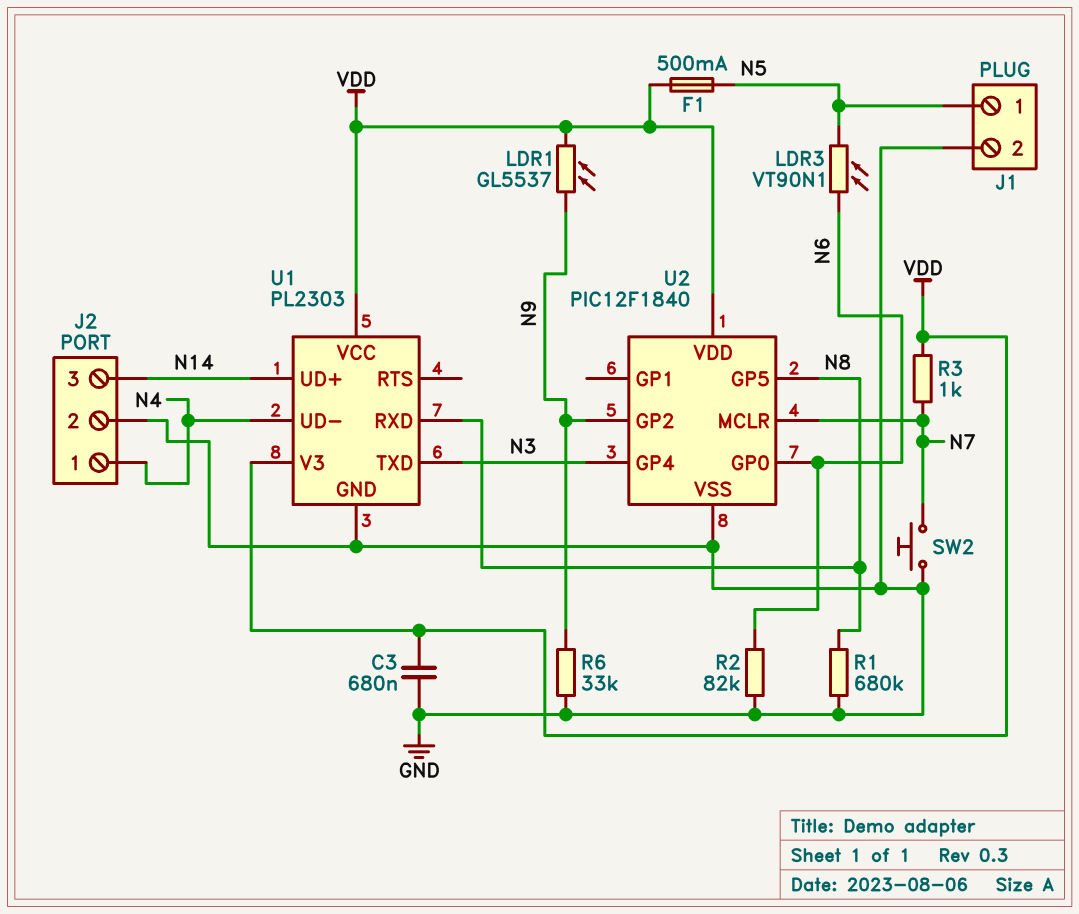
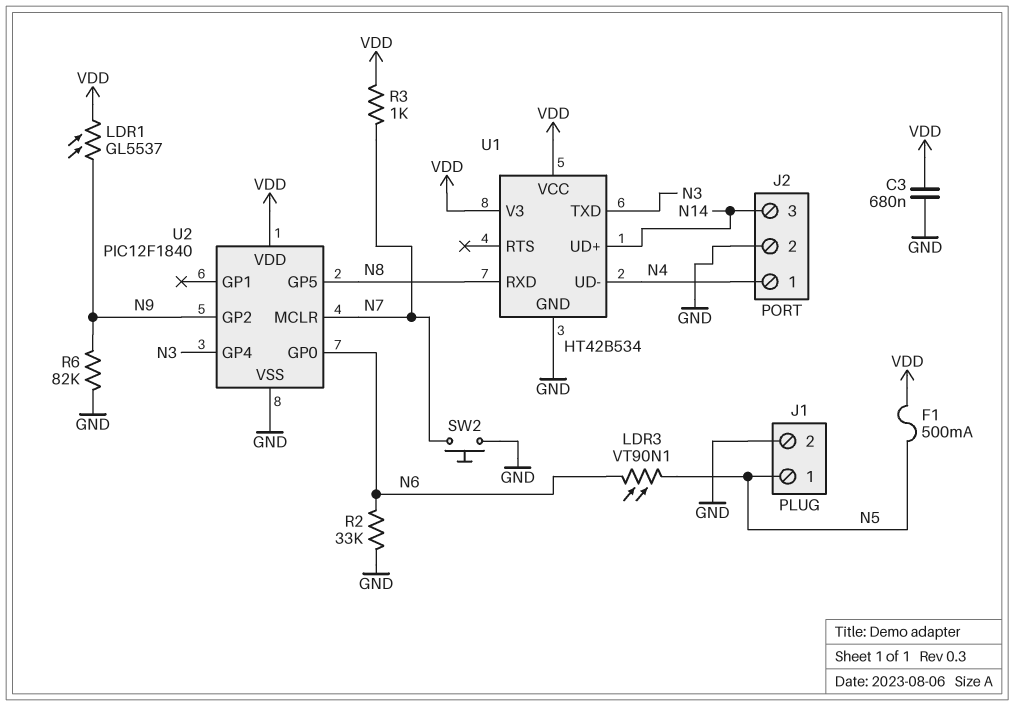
R1: 680k (GND, N8) -> none
R2: 82k (GND, N6) -> 33k (GND, N6)
R6: 33k (GND, N9) -> 82k (GND, N9)
U1: PL2303 -> HT42B534

